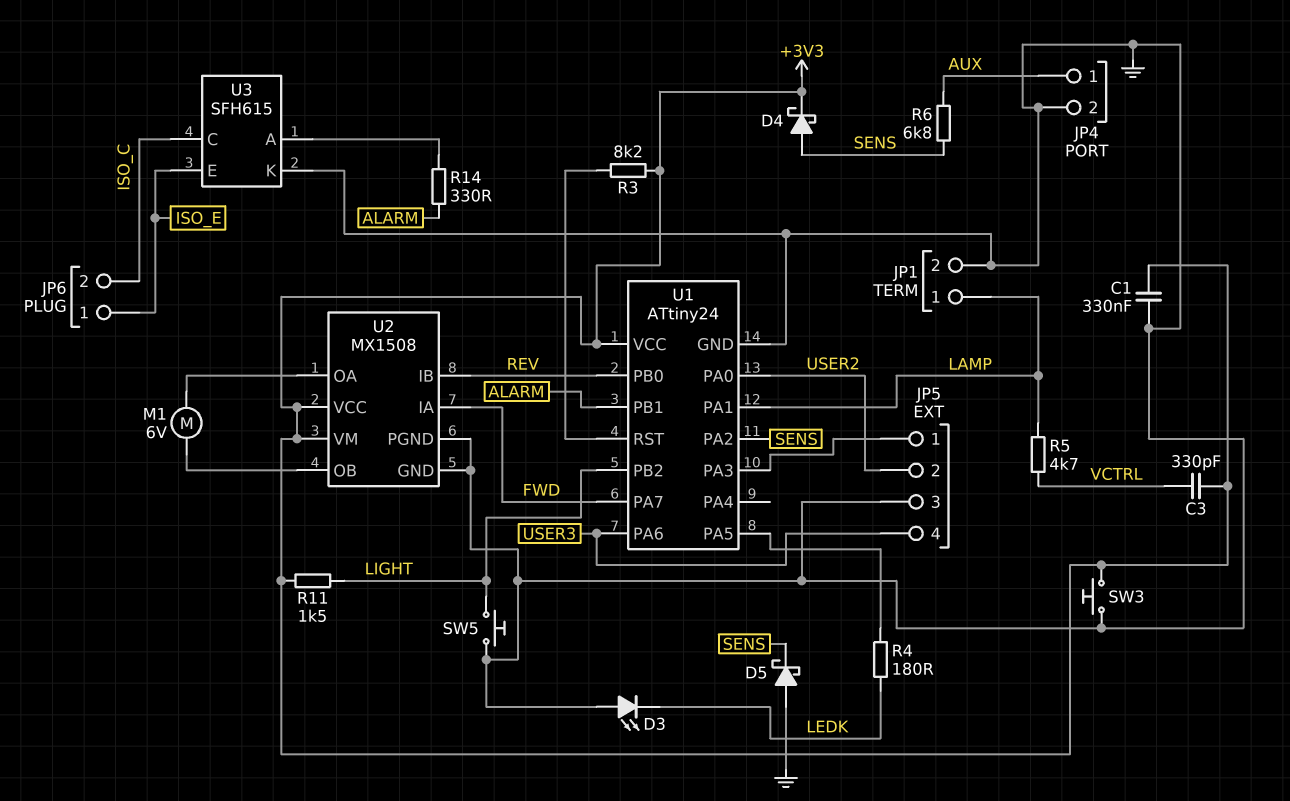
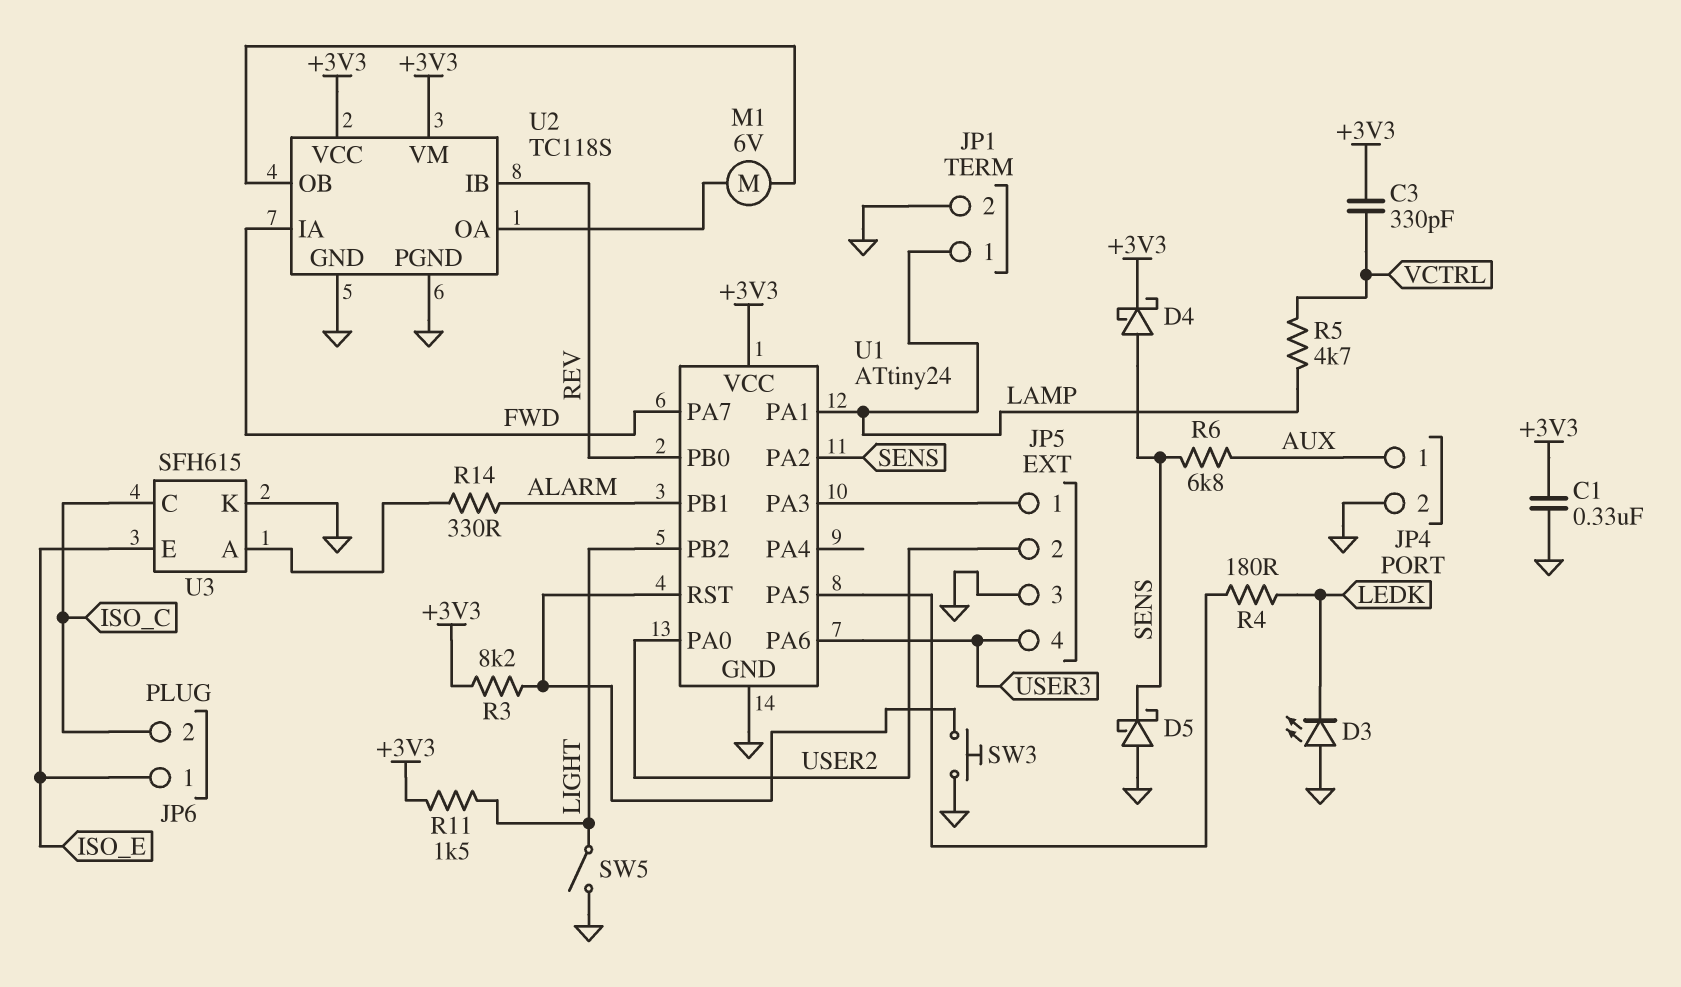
SW3: button (+3V3, GND) -> button (GND, U1/RST)
SW5: button (GND, LIGHT) -> switch (GND, LIGHT)
U2: MX1508 -> TC118S

